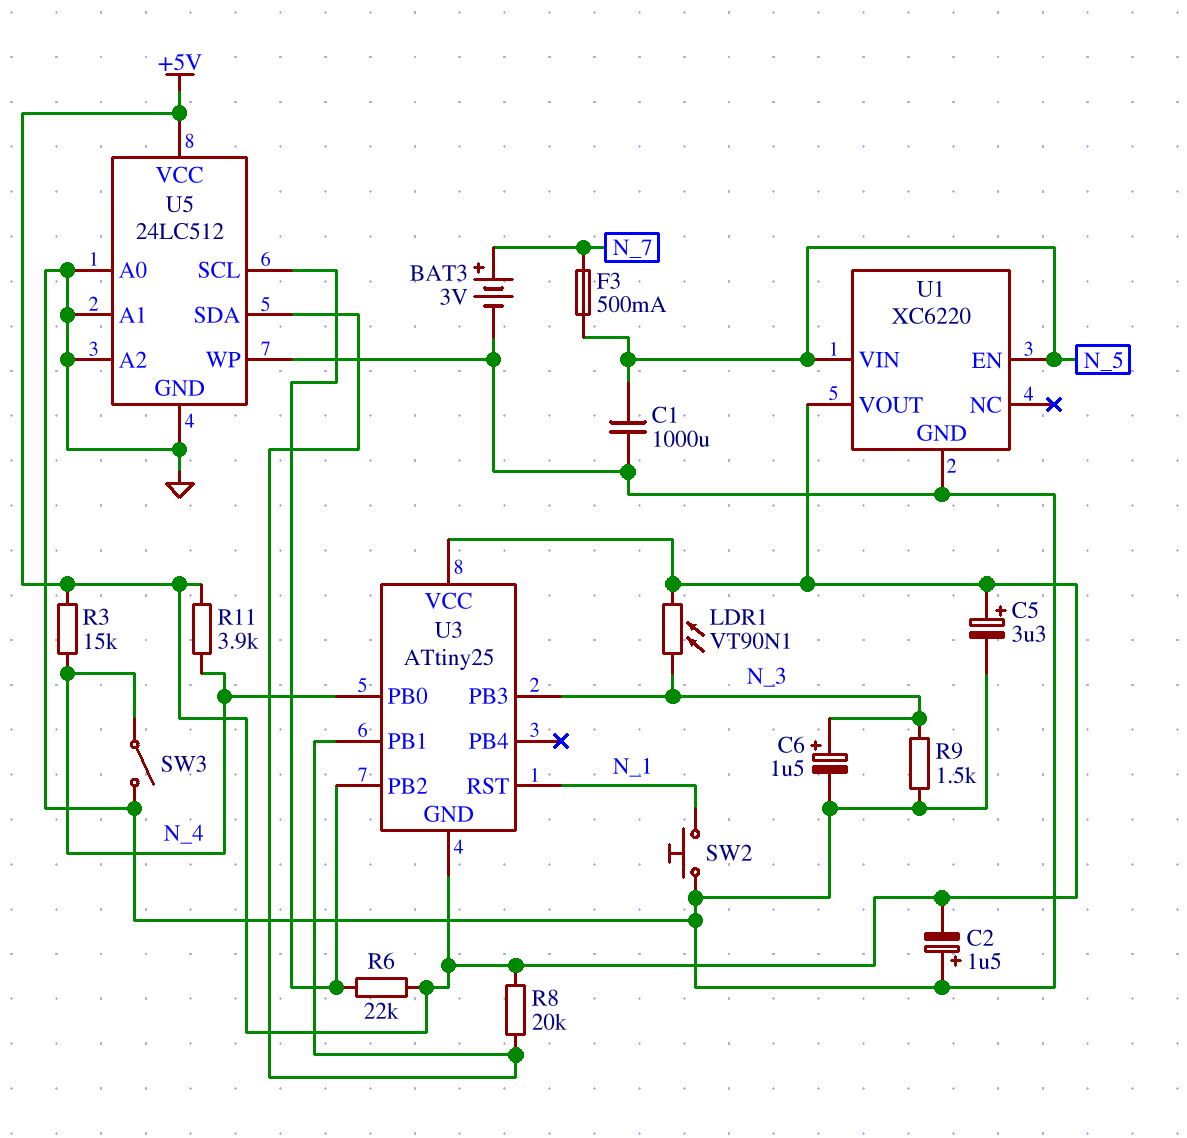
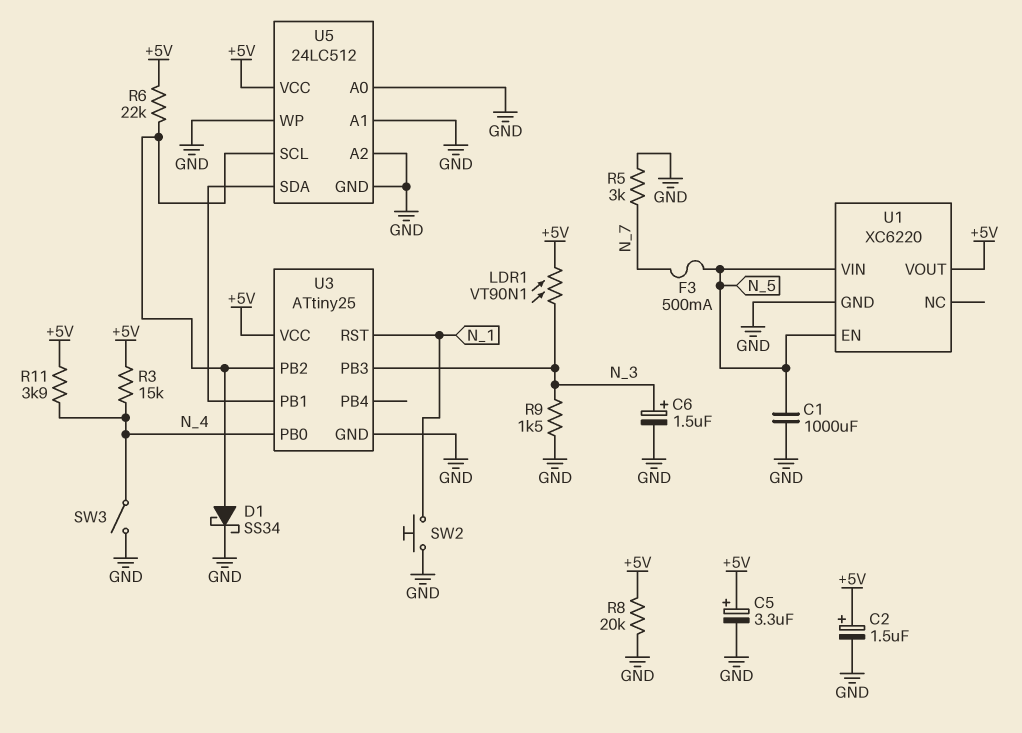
BAT3: 3V (plus N_7, minus GND) -> none
C2: 1.5uF (plus GND, minus +5V) -> 1.5uF (plus +5V, minus GND)
D1: none -> schottky SS34 (A U3/PB2, K GND)
R5: none -> 3k (GND, N_7)
R8: 20k (+5V, U3/PB1) -> 20k (+5V, GND)
U3 pin GND: +5V -> GND

